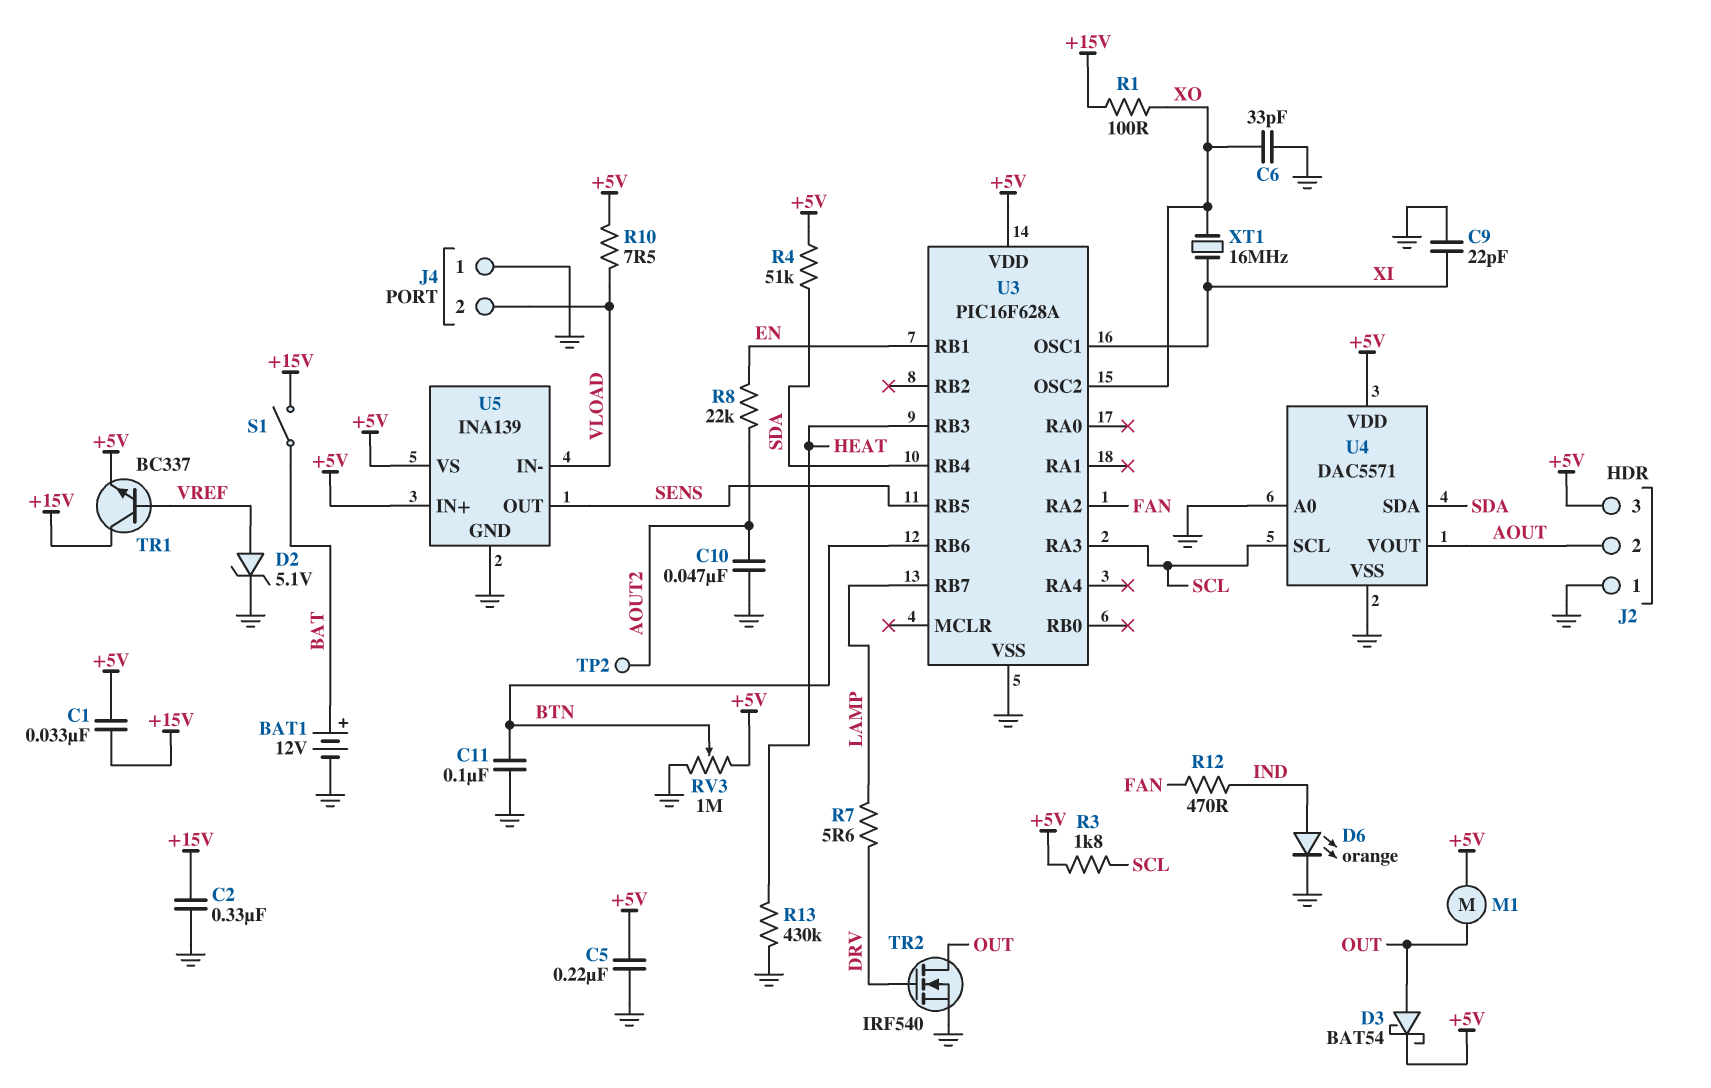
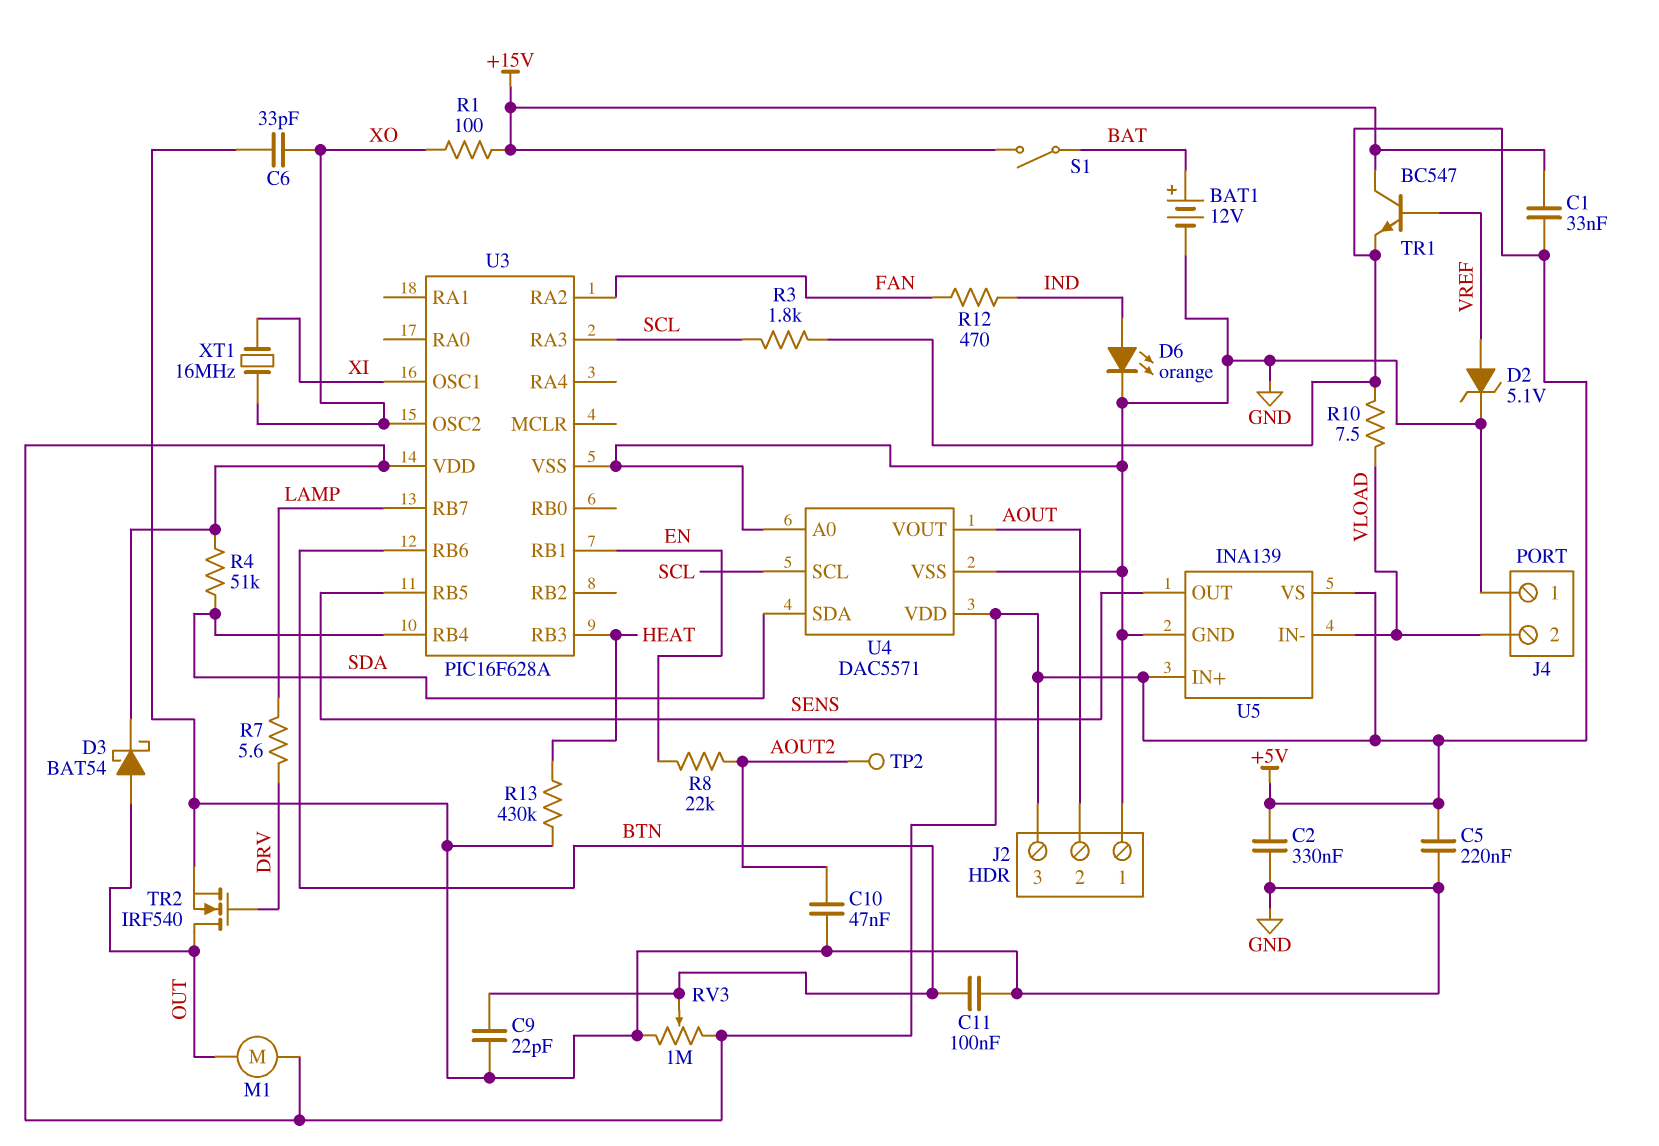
C2: 330nF (+15V, GND) -> 330nF (+5V, GND)
C9: 22pF (GND, XI) -> 22pF (BTN, GND)
TR1: NPN BC337 (B VREF, C +15V, E +5V) -> NPN BC547 (B VREF, C +15V, E +5V)

